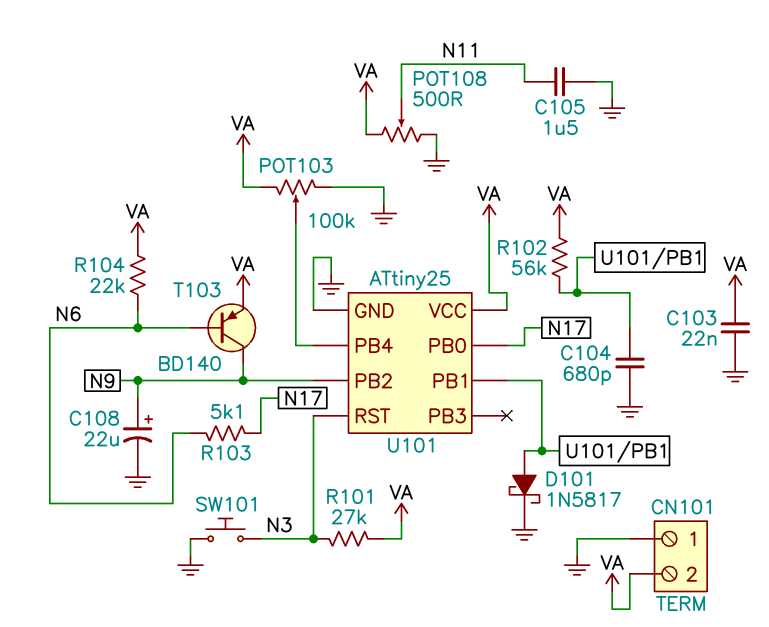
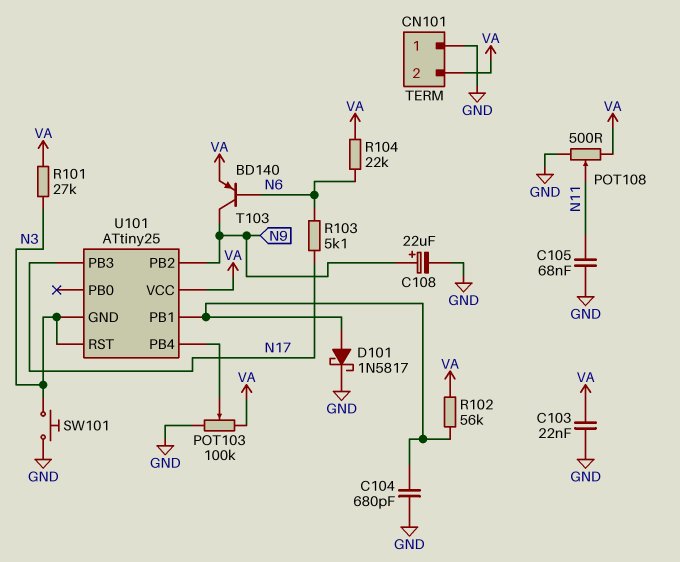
C105: 1.5uF (GND, N11) -> 68nF (GND, N11)
U101 pin GND: GND -> N3
U101 pin PB0: N17 -> none
U101 pin PB3: none -> N17

